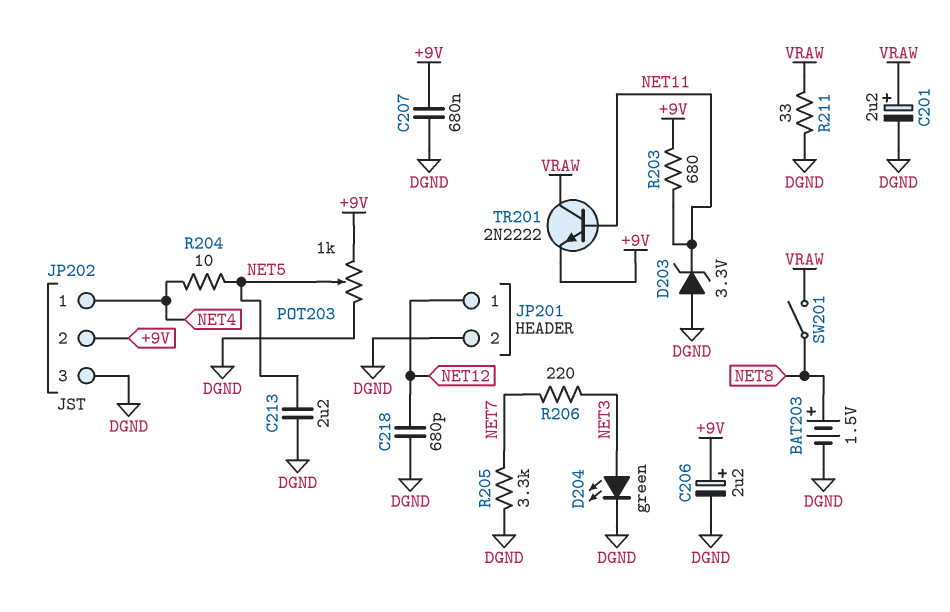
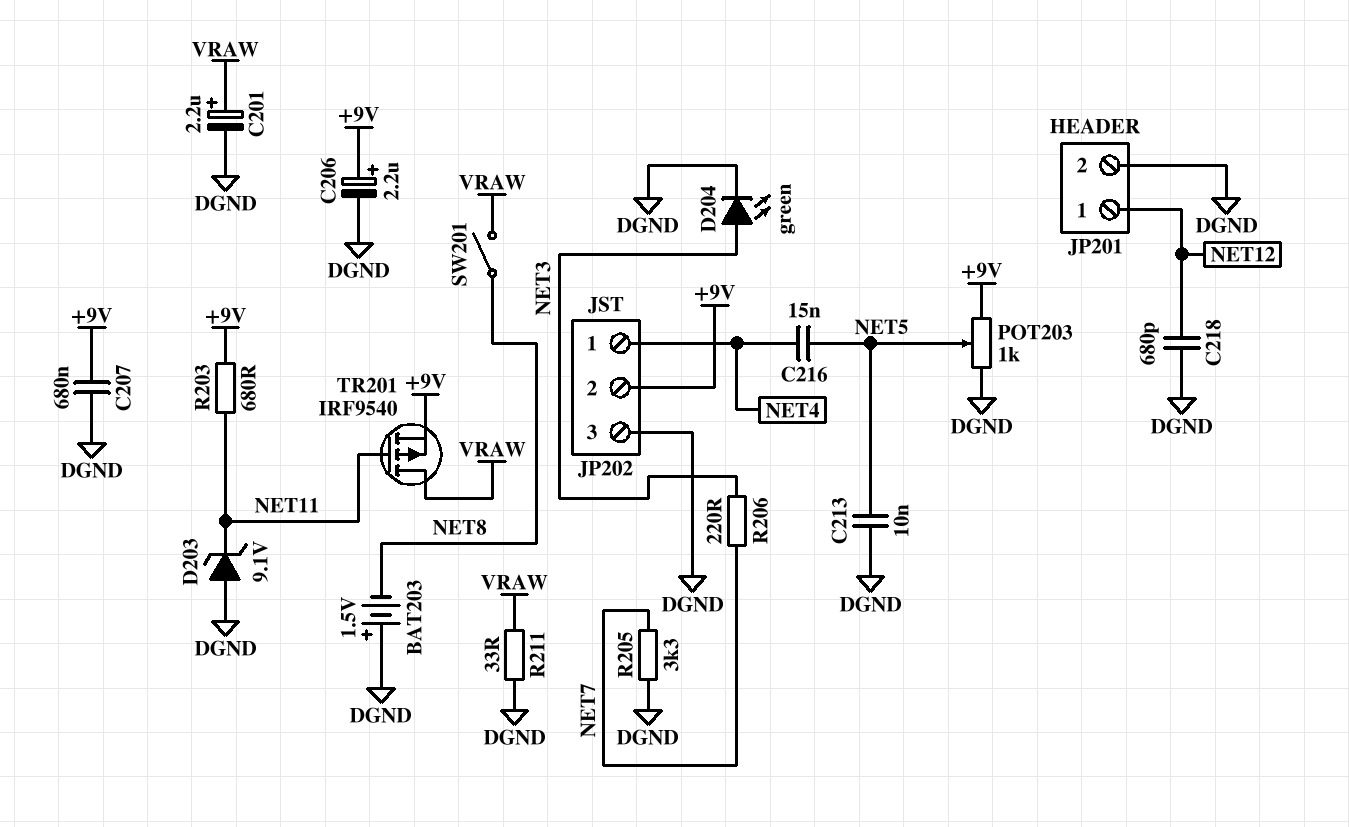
BAT203: 1.5V (plus NET8, minus DGND) -> 1.5V (plus DGND, minus NET8)
C213: 2.2uF (DGND, NET5) -> 10nF (DGND, NET5)
C216: none -> 15nF (NET4, NET5)
D203: zener 3.3V (A DGND, K NET11) -> zener 9.1V (A DGND, K NET11)
R204: 10 (NET4, NET5) -> none
TR201: NPN 2N2222 (B NET11, C VRAW, E +9V) -> PMOS IRF9540 (G NET11, D VRAW, S +9V)

